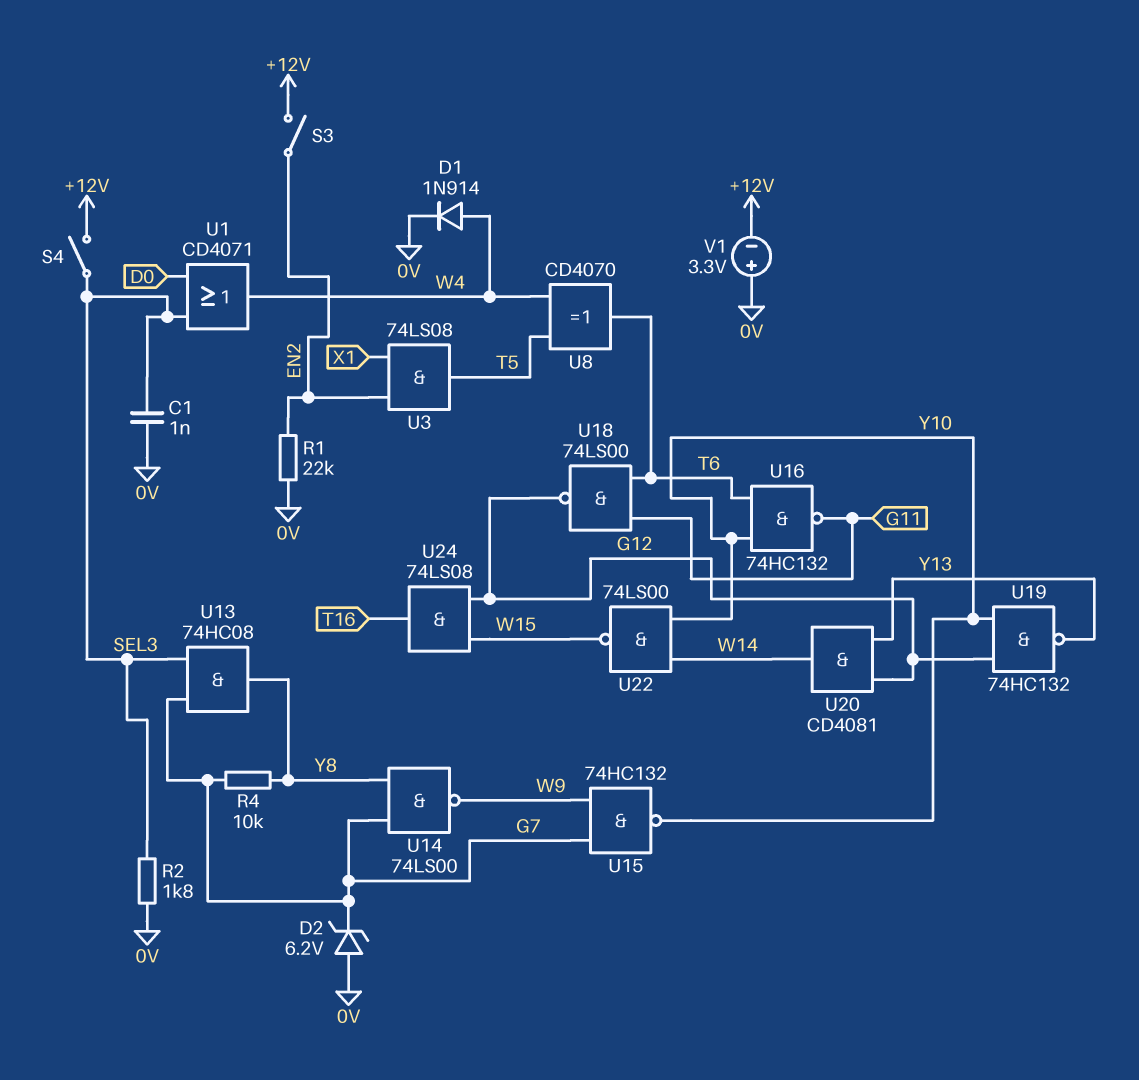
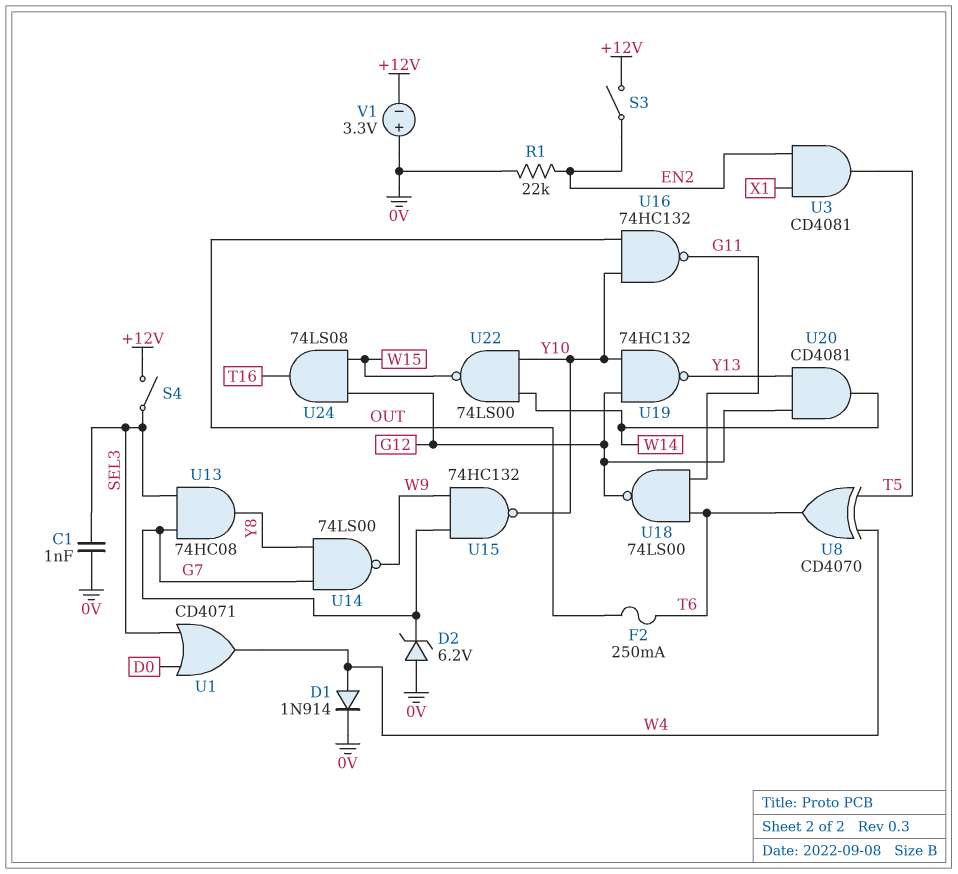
F2: none -> 250mA (OUT, T6)
R2: 1.8k (0V, SEL3) -> none
R4: 10k (G7, Y8) -> none
U3: AND 74LS08 (in EN2, in X1, out T5) -> AND CD4081 (in EN2, in X1, out T5)
U16: NAND 74HC132 (in T6, in Y10, out G11) -> NAND 74HC132 (in OUT, in Y10, out G11)

